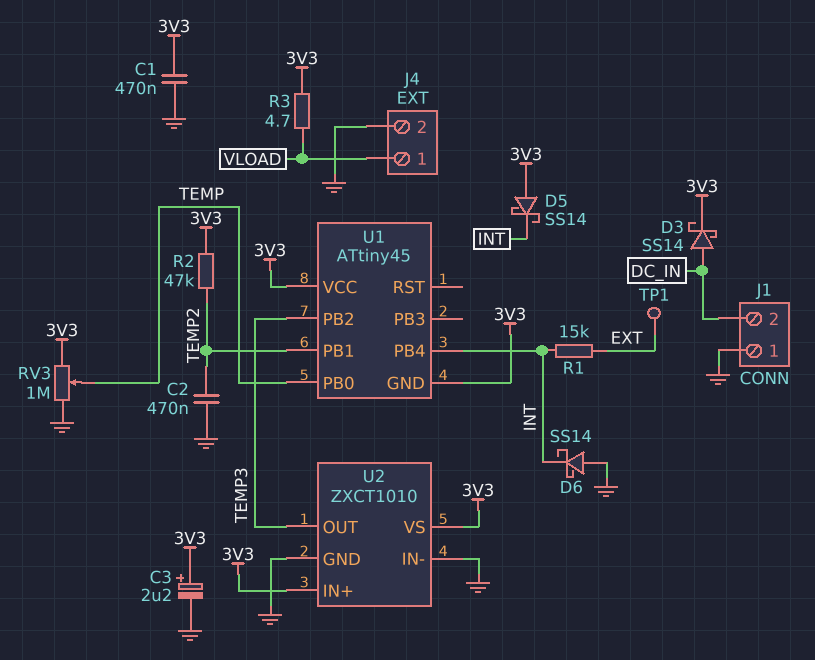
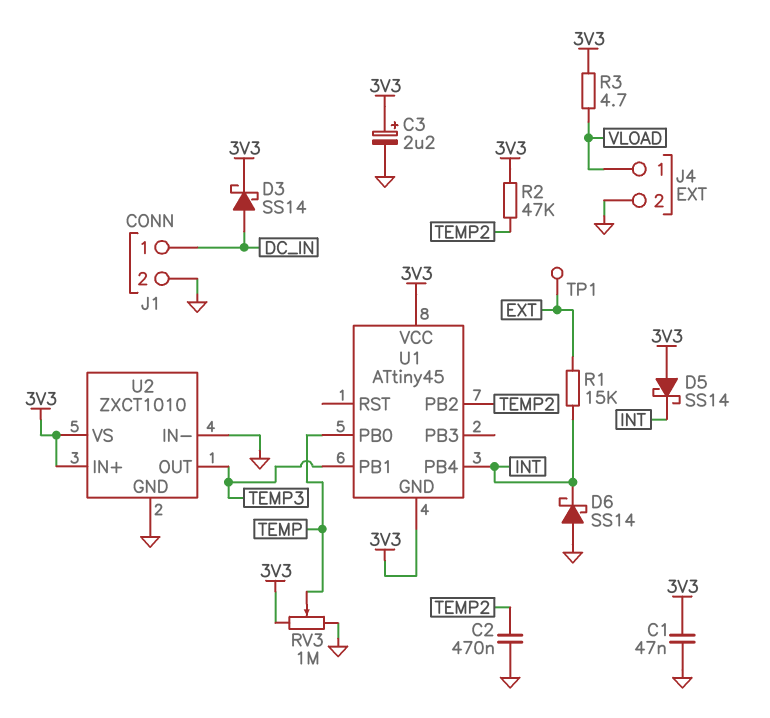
C1: 470nF (3V3, GND) -> 47nF (3V3, GND)
J1 pin 1: GND -> DC_IN
J1 pin 2: DC_IN -> GND
U1 pin PB1: TEMP2 -> TEMP3
U1 pin PB2: TEMP3 -> TEMP2

